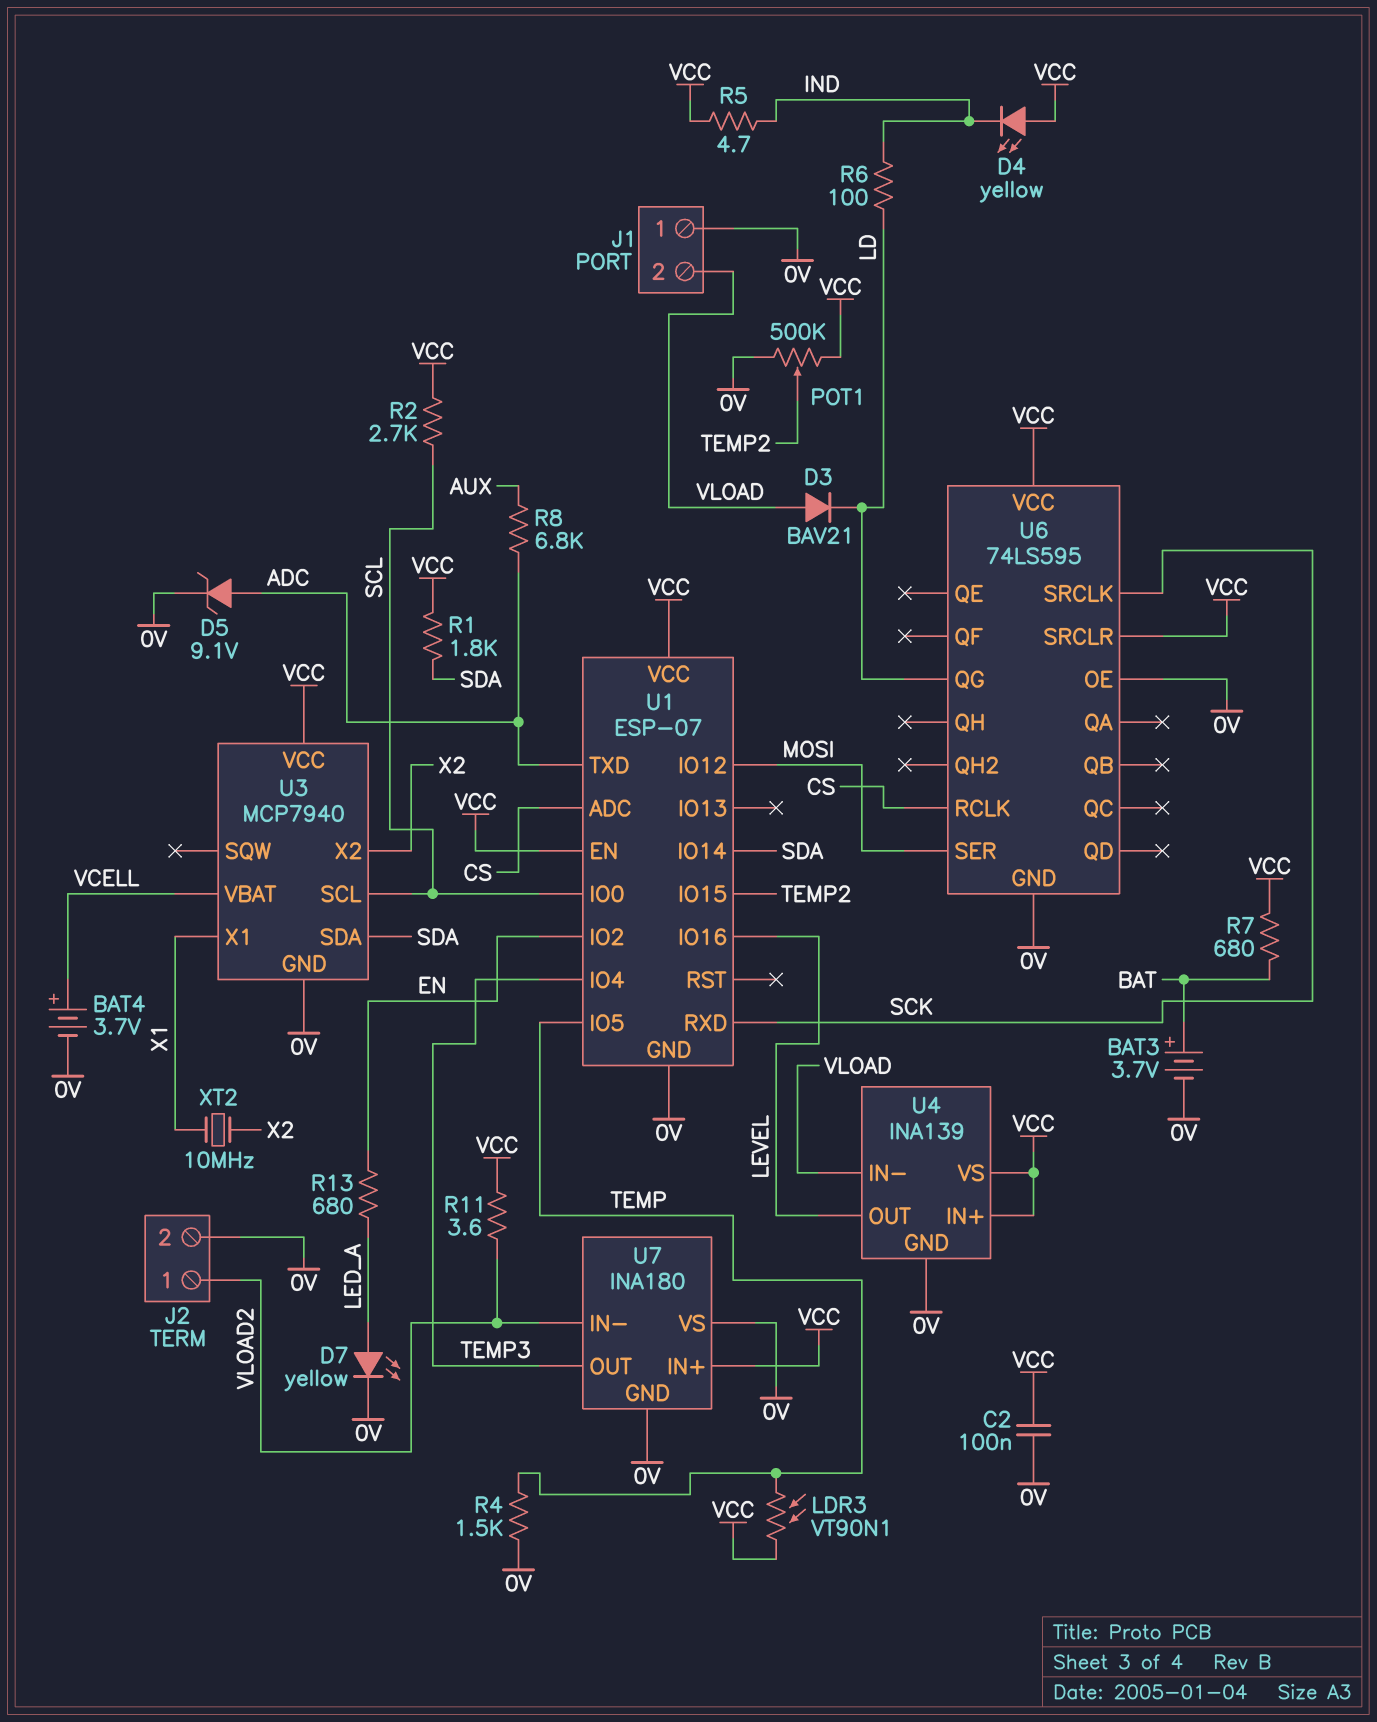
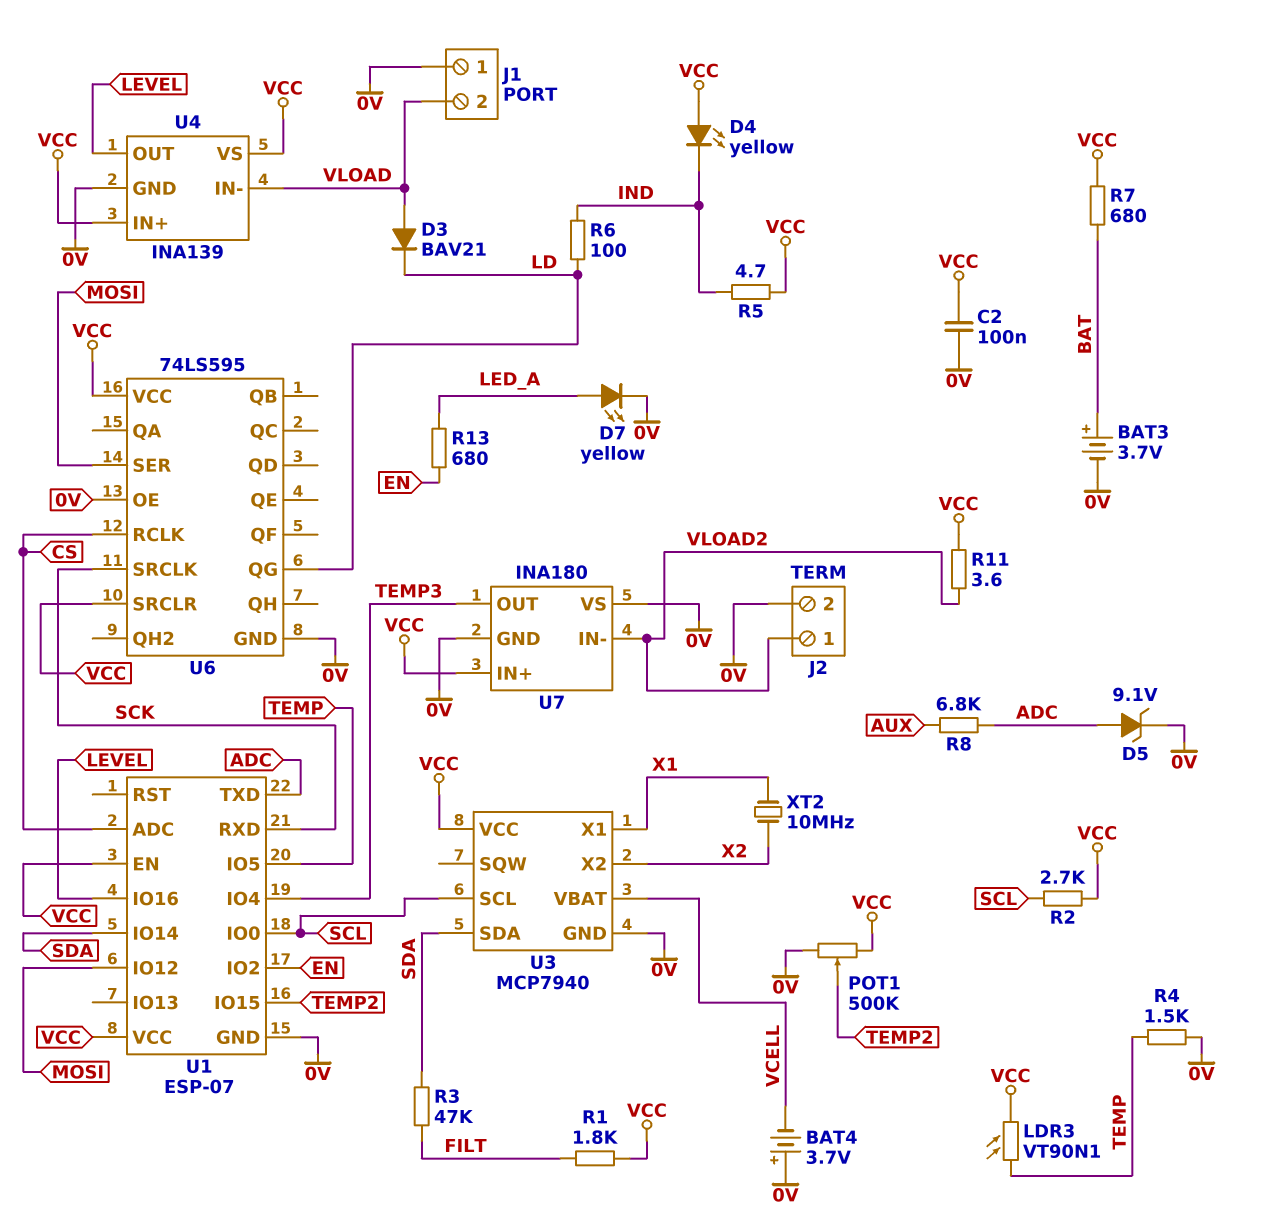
BAT4: 3.7V (plus VCELL, minus 0V) -> 3.7V (plus 0V, minus VCELL)
R1: 1.8k (SDA, VCC) -> 1.8k (FILT, VCC)
R3: none -> 47k (FILT, SDA)

